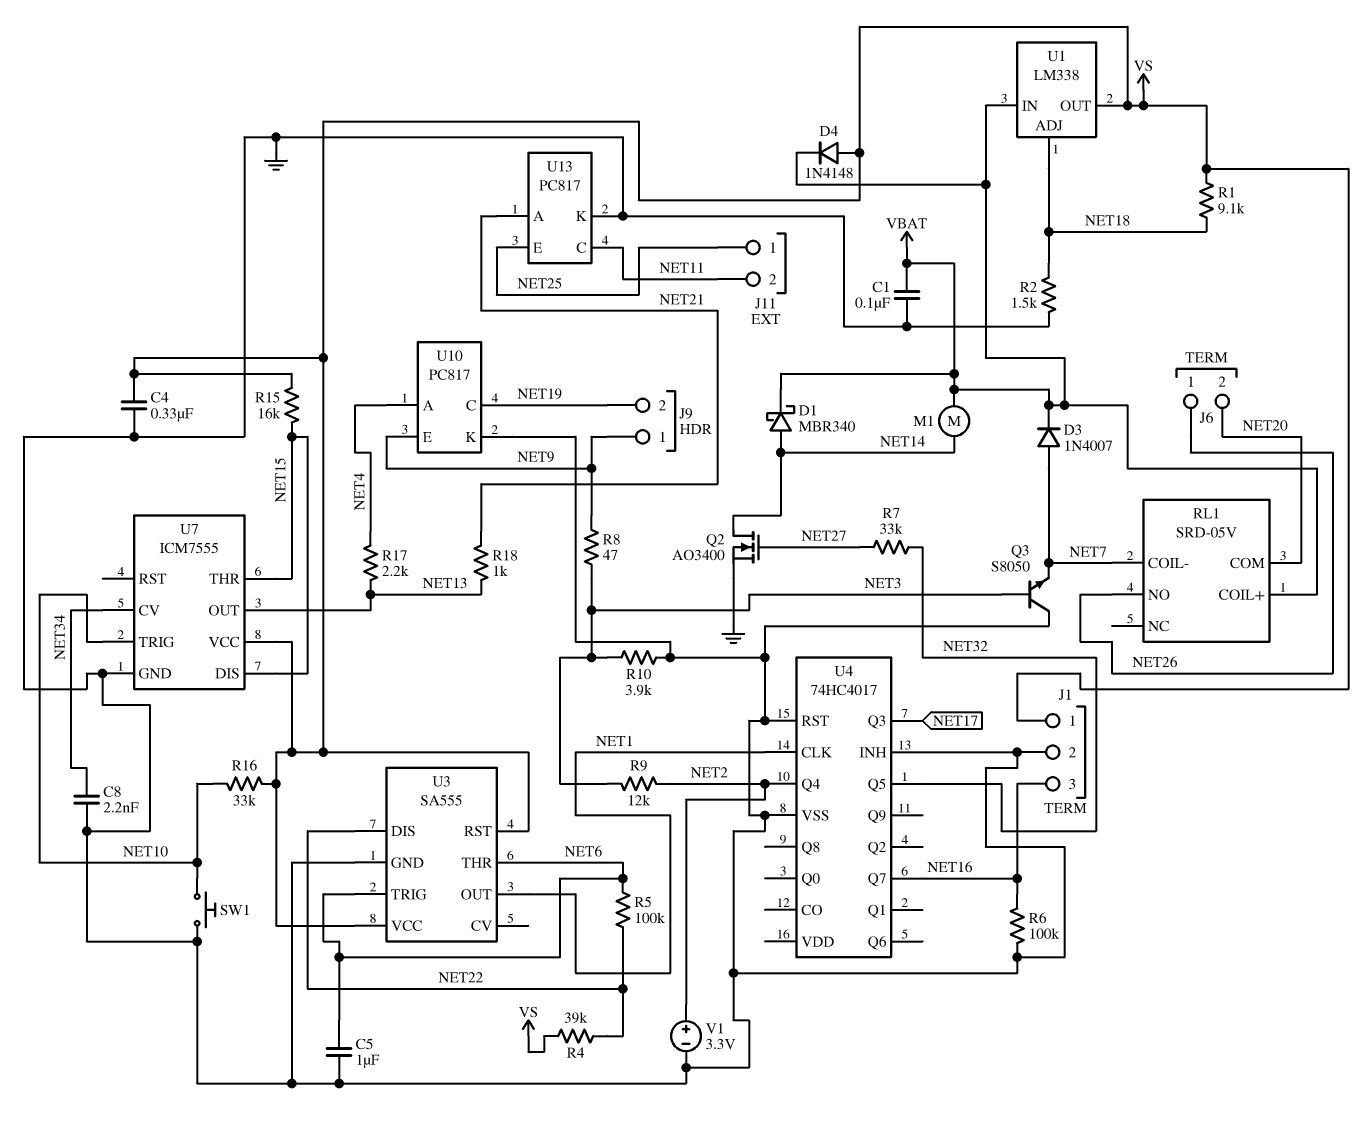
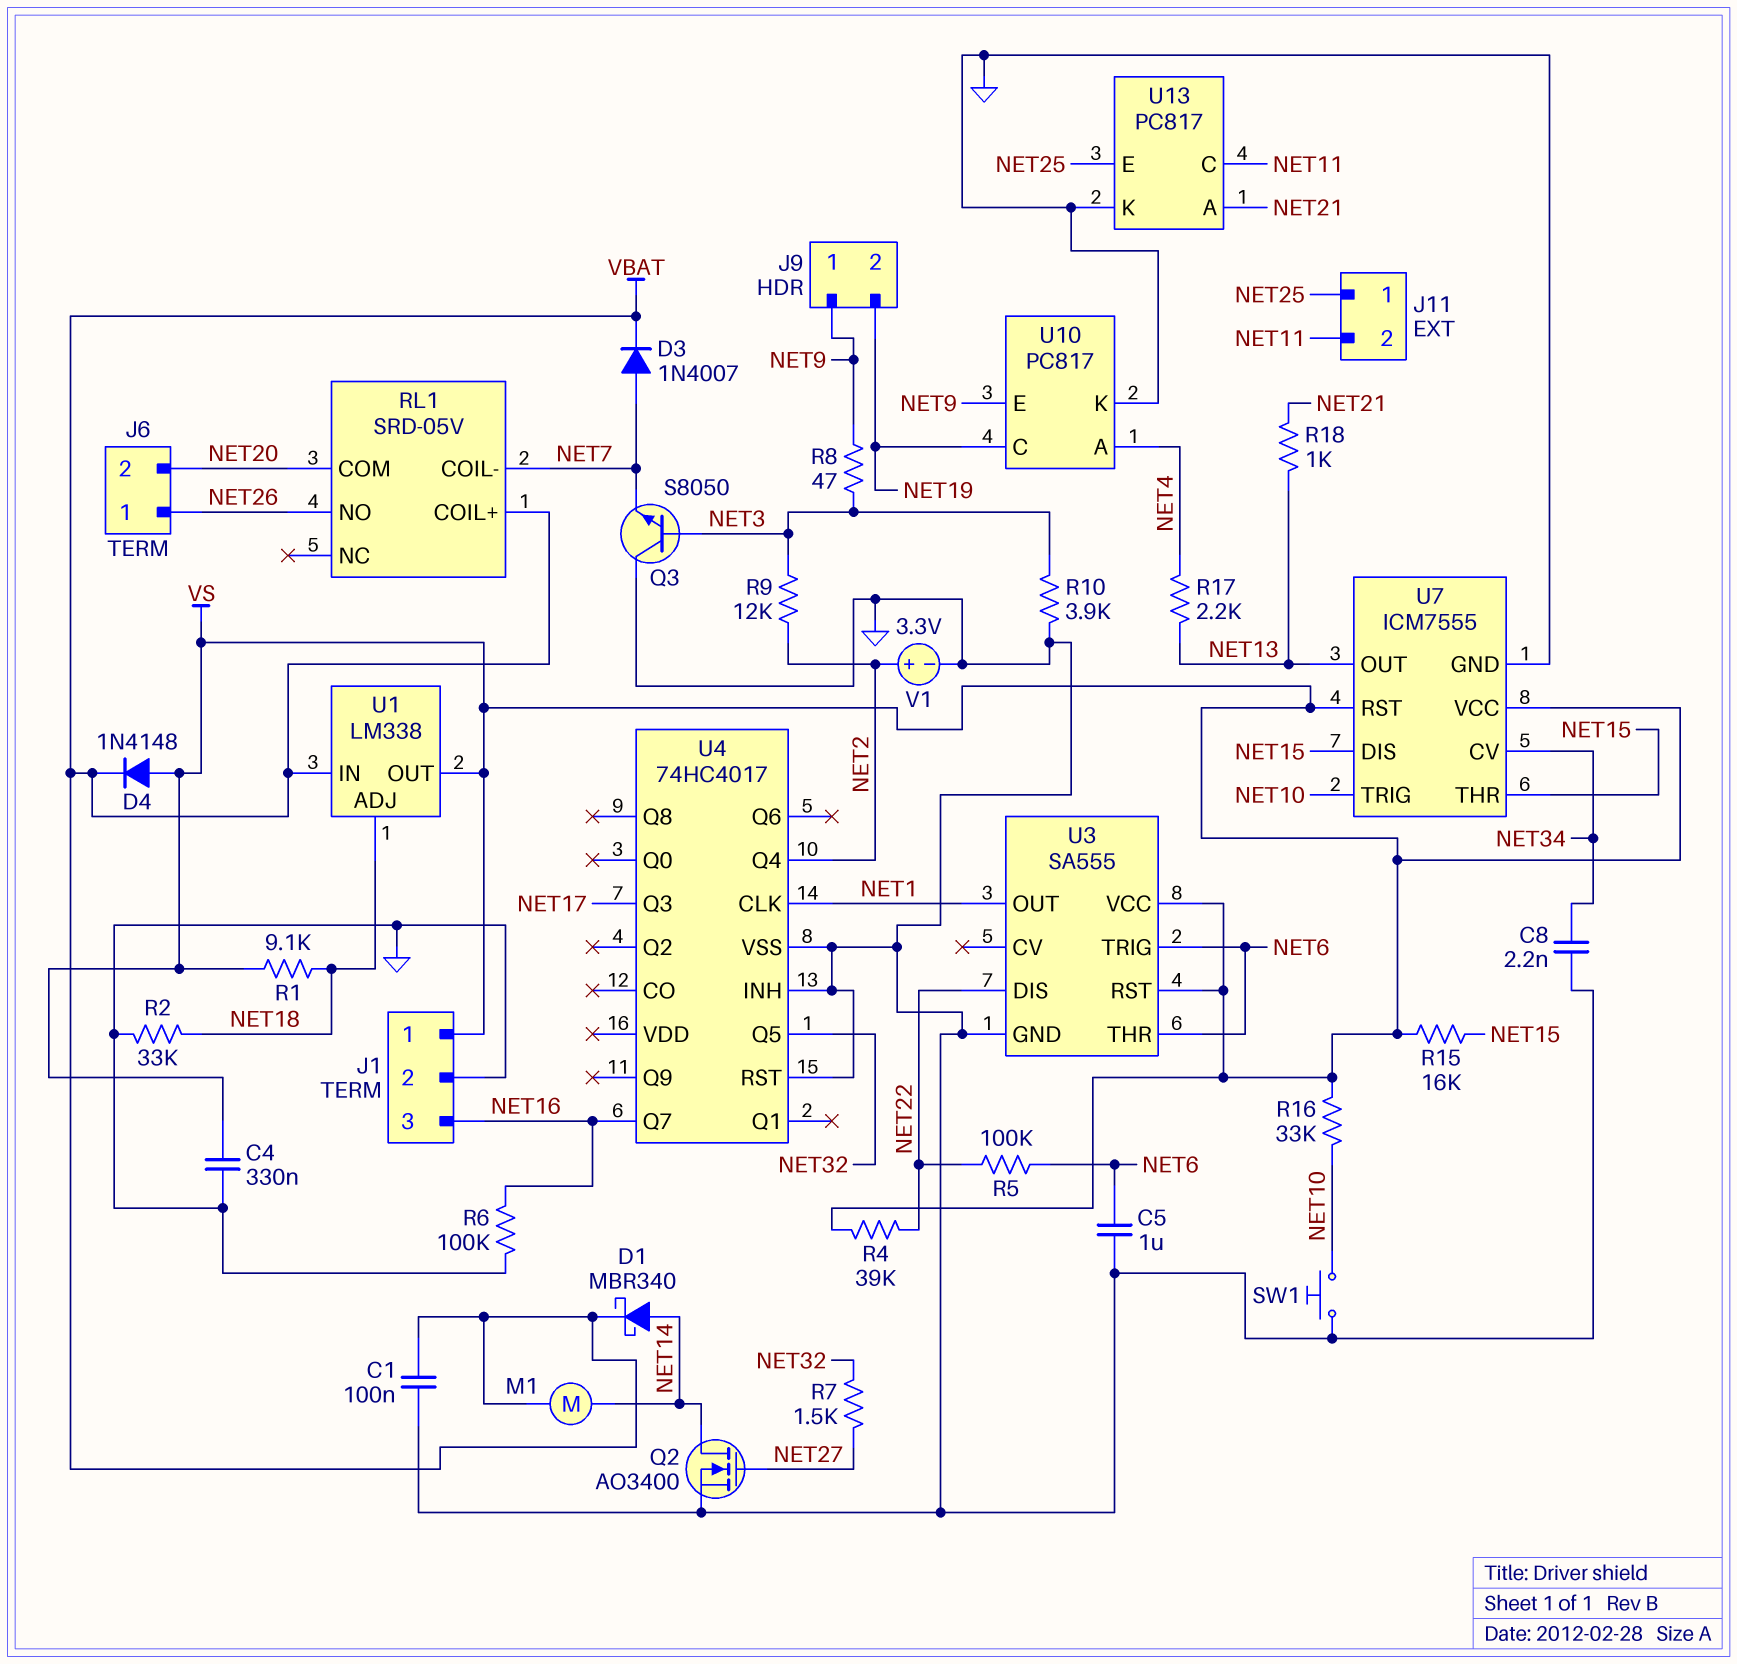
R2: 1.5k (GND, NET18) -> 33k (GND, NET18)
R7: 33k (NET27, NET32) -> 1.5k (NET27, NET32)
U7 pin RST: none -> VS

